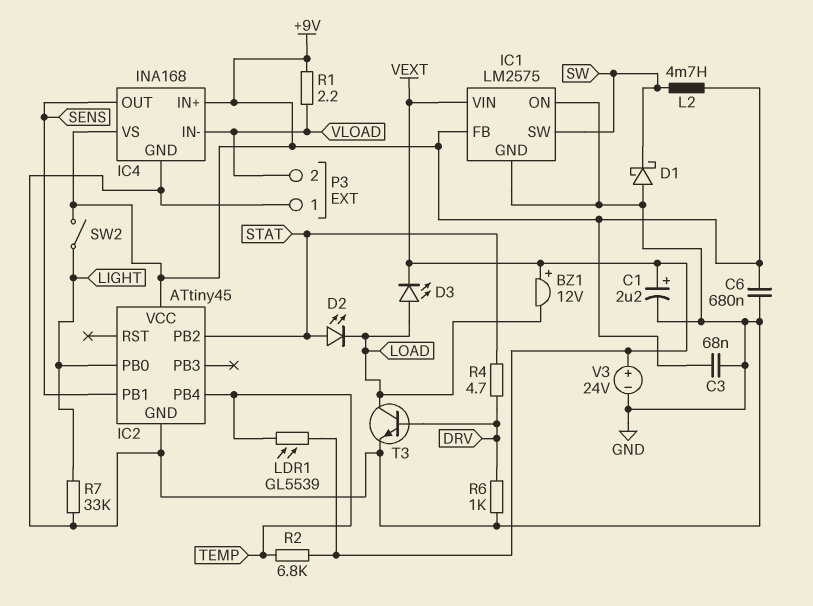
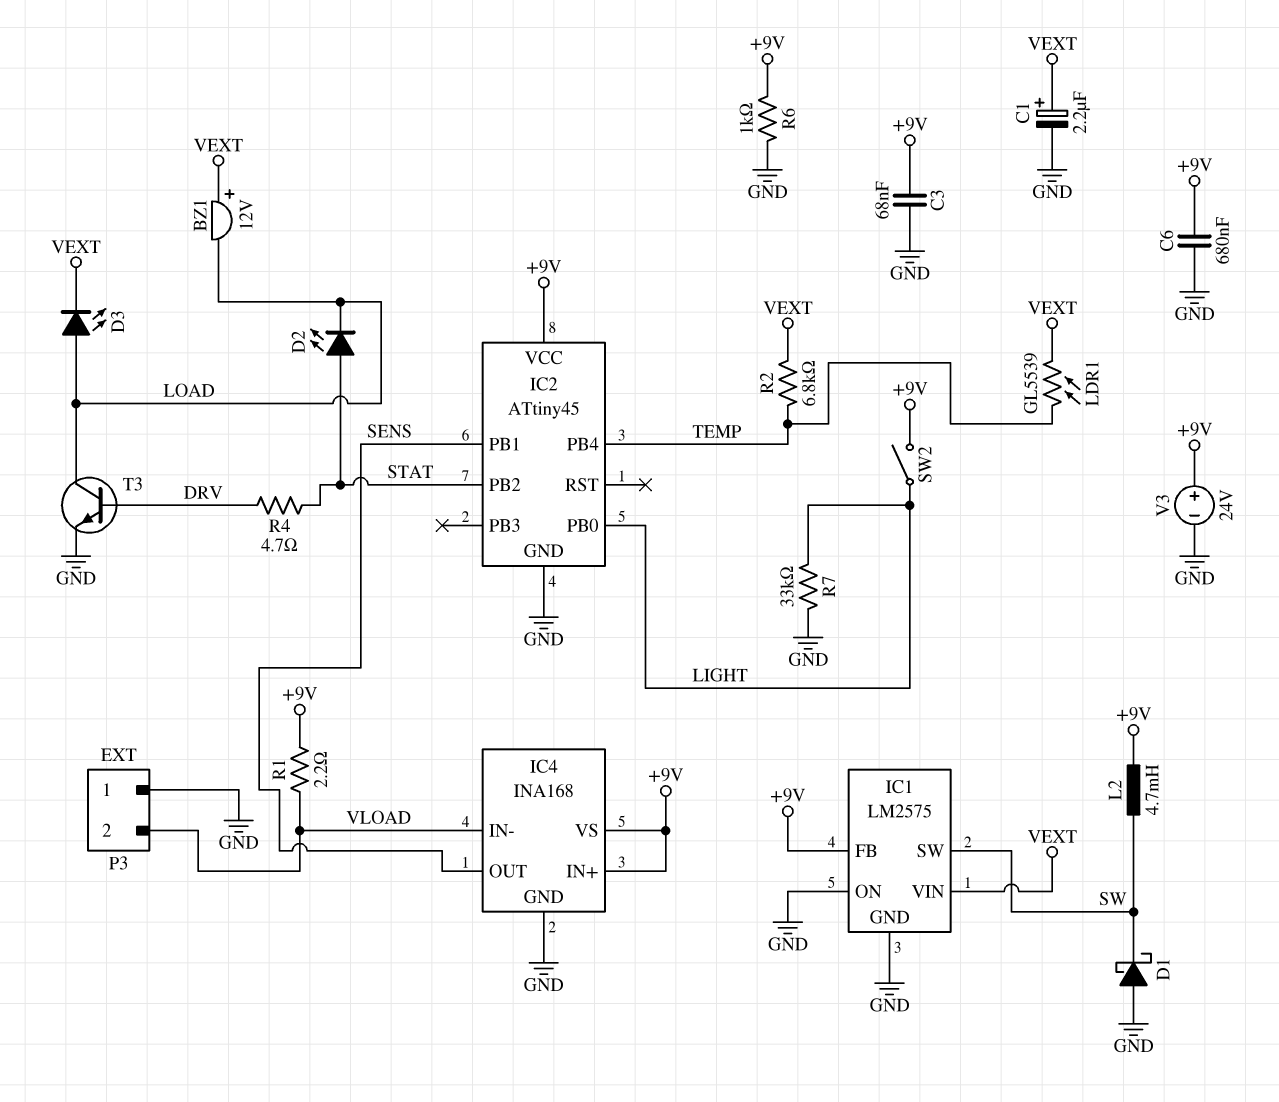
R6: 1k (DRV, GND) -> 1k (+9V, GND)
V3: 24V (plus VEXT, minus GND) -> 24V (plus +9V, minus GND)

